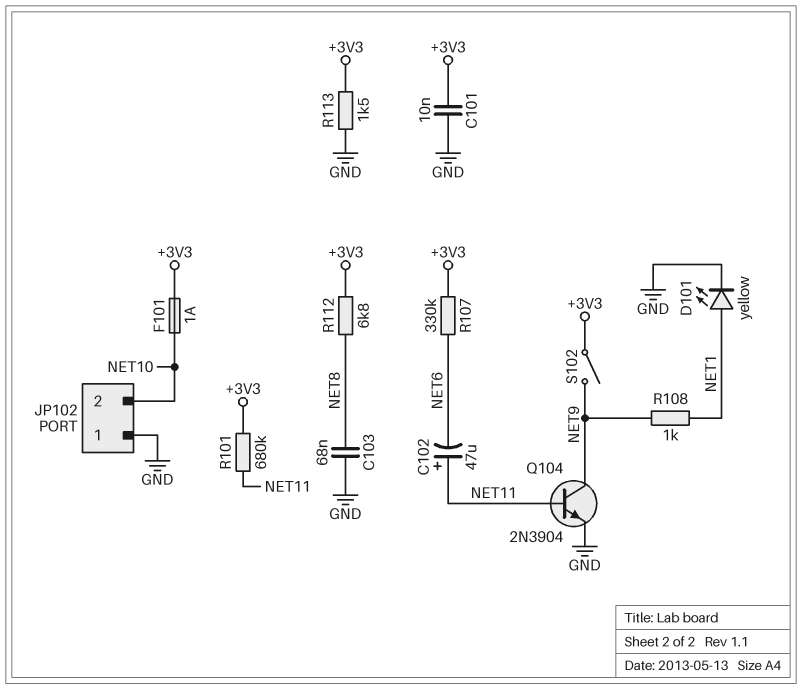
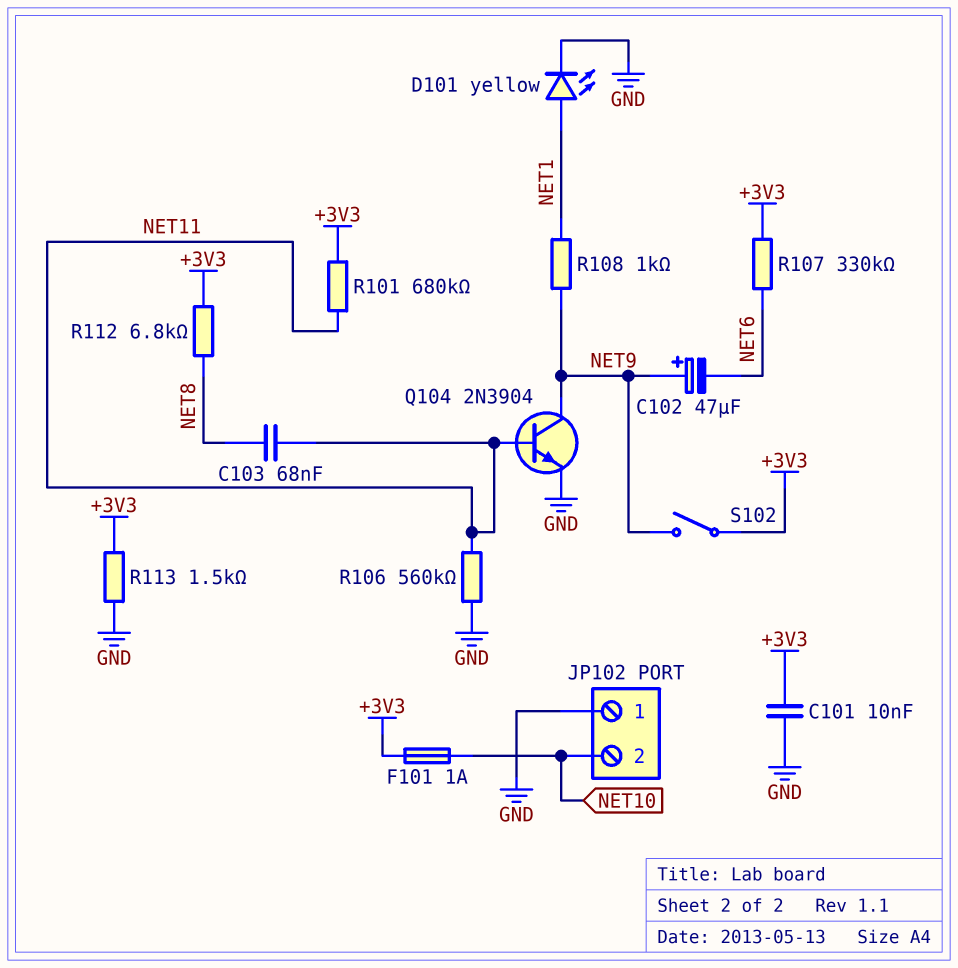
C102: 47uF (plus NET11, minus NET6) -> 47uF (plus NET9, minus NET6)
C103: 68nF (GND, NET8) -> 68nF (NET8, NET11)
R106: none -> 560k (GND, NET11)

